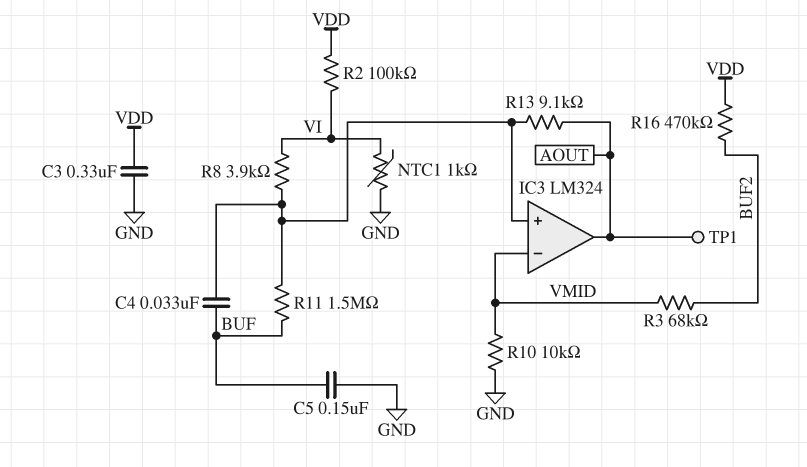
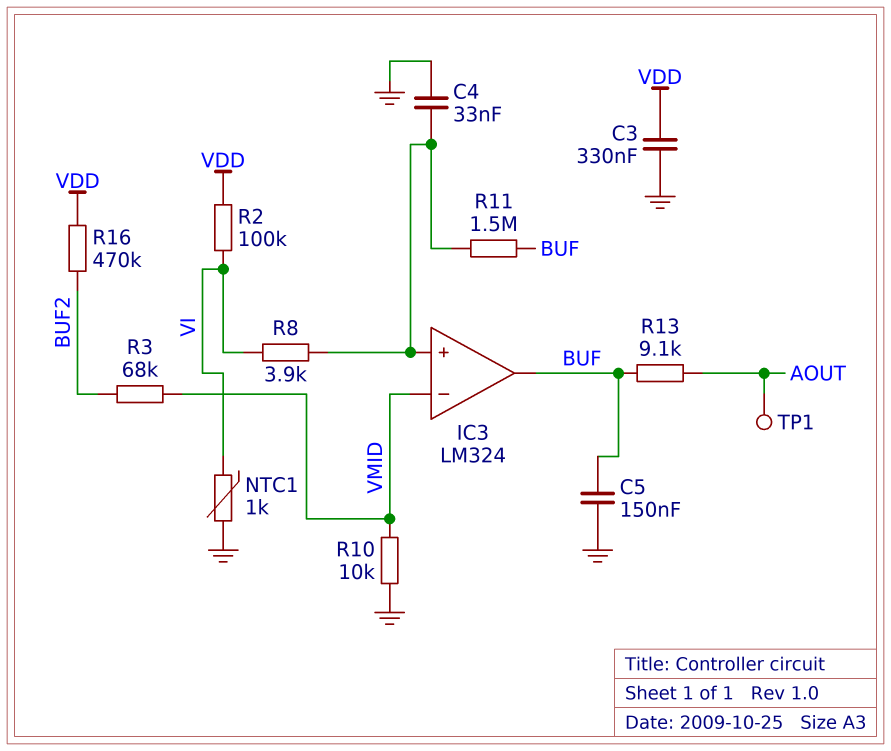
C4: 33nF (BUF, IC3/in+) -> 33nF (GND, IC3/in+)
IC3 pin out: AOUT -> BUF
R13: 9.1k (AOUT, IC3/in+) -> 9.1k (AOUT, BUF)

